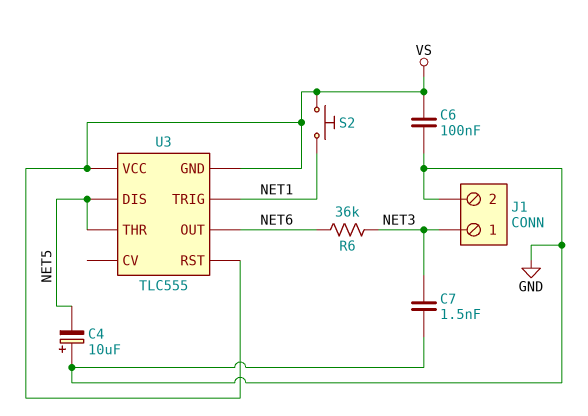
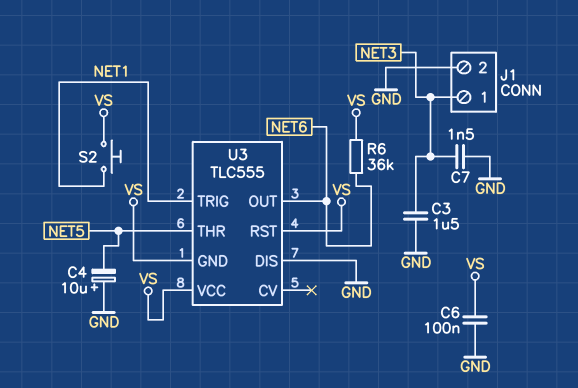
C3: none -> 1.5uF (GND, NET3)
R6: 36k (NET3, NET6) -> 36k (NET6, VS)
U3 pin DIS: NET5 -> GND

